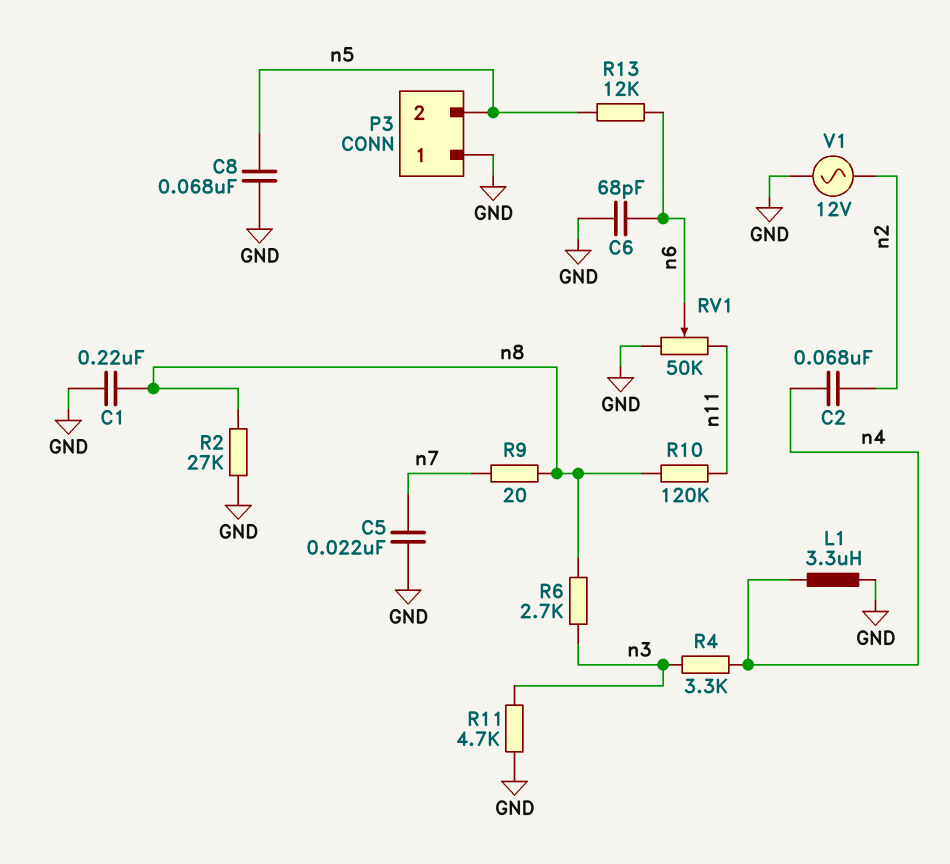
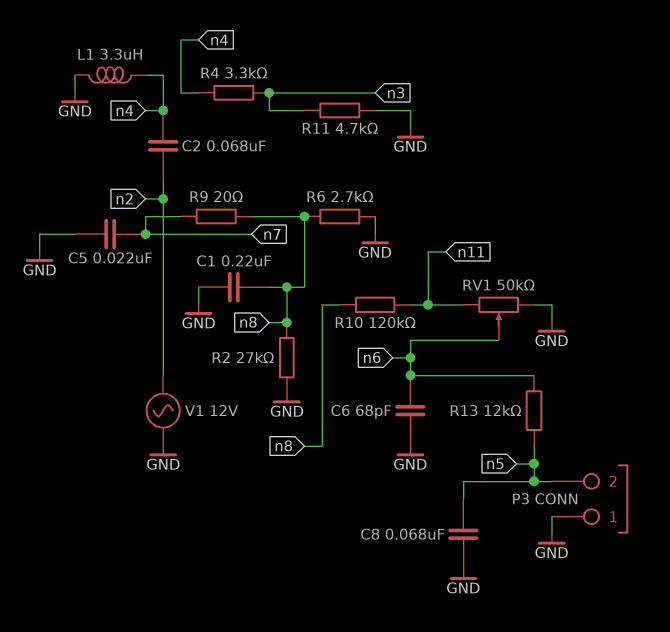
R6: 2.7k (n3, n8) -> 2.7k (GND, n8)

